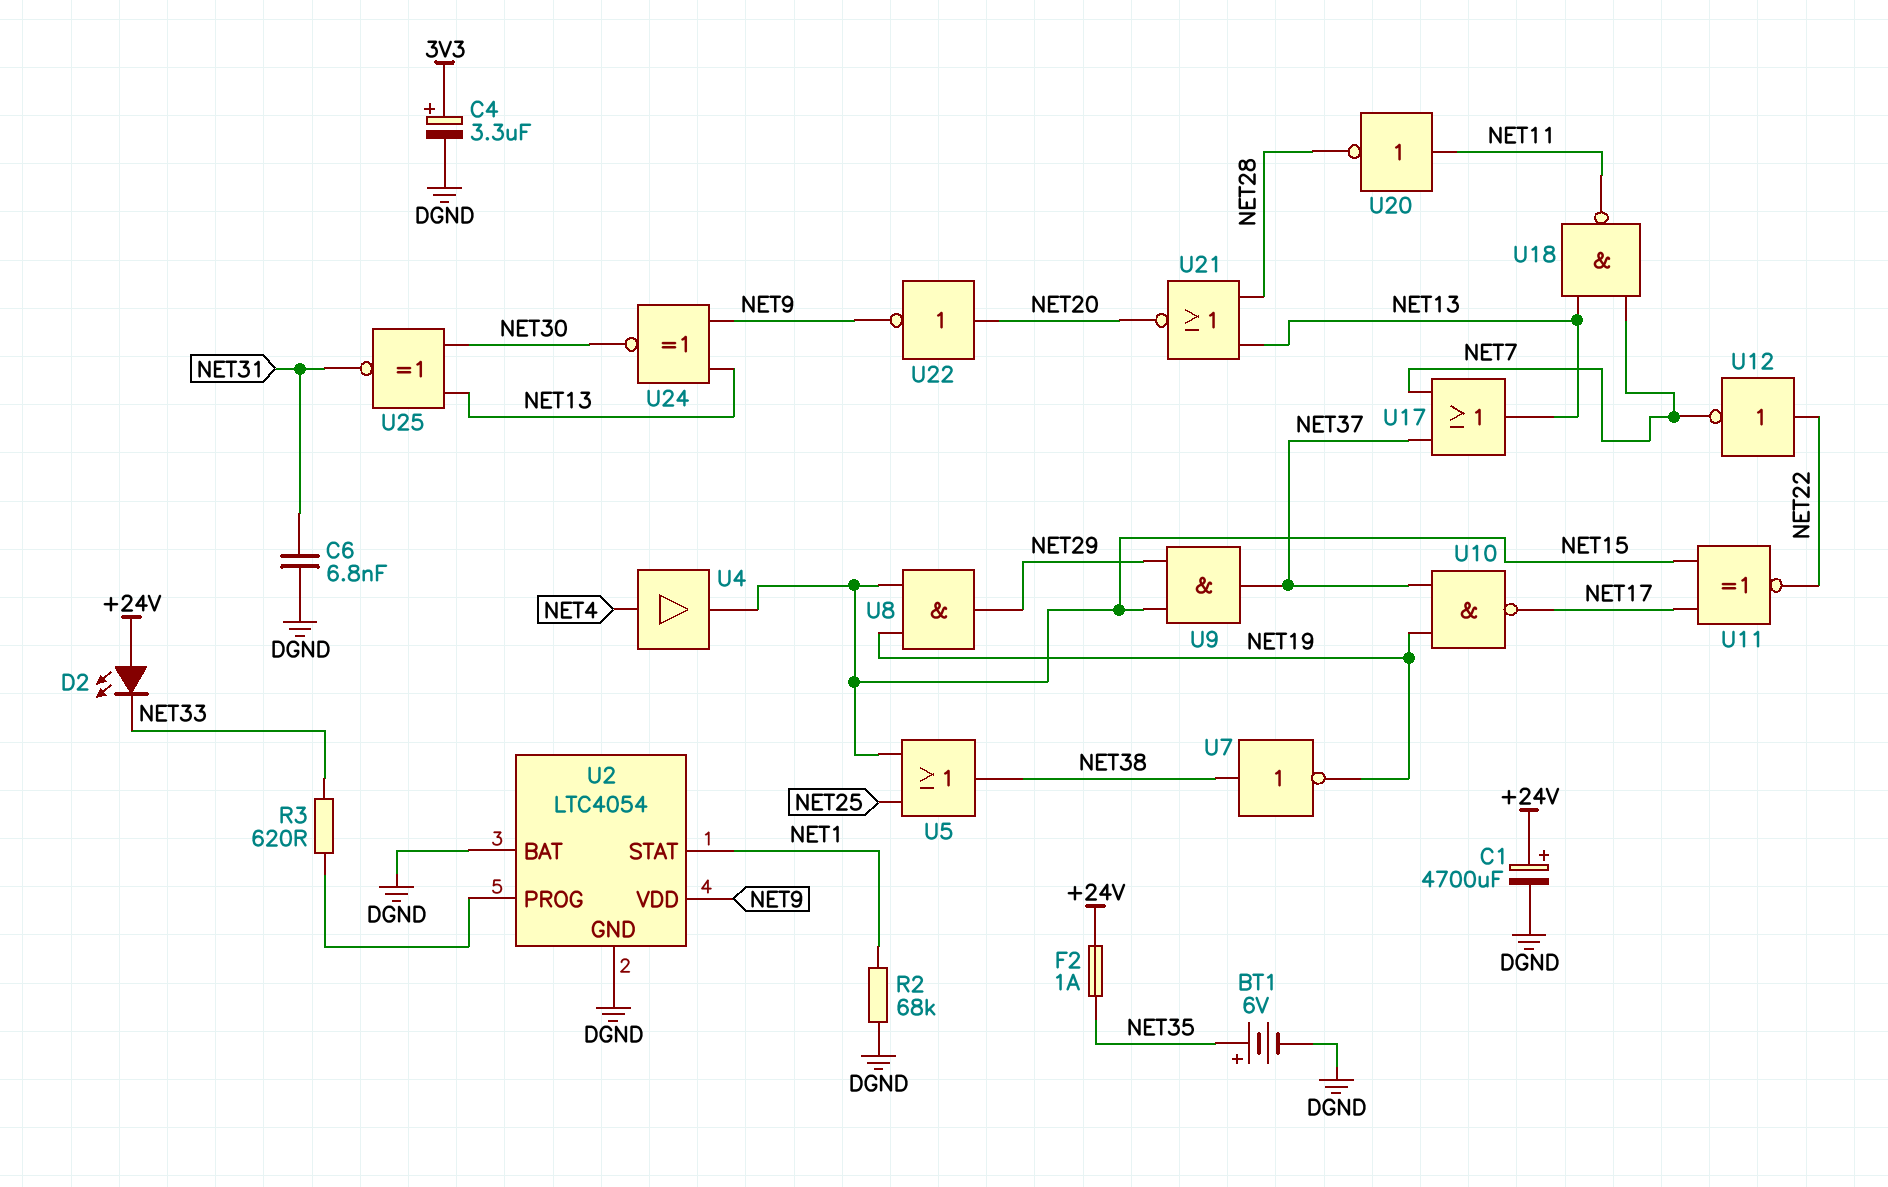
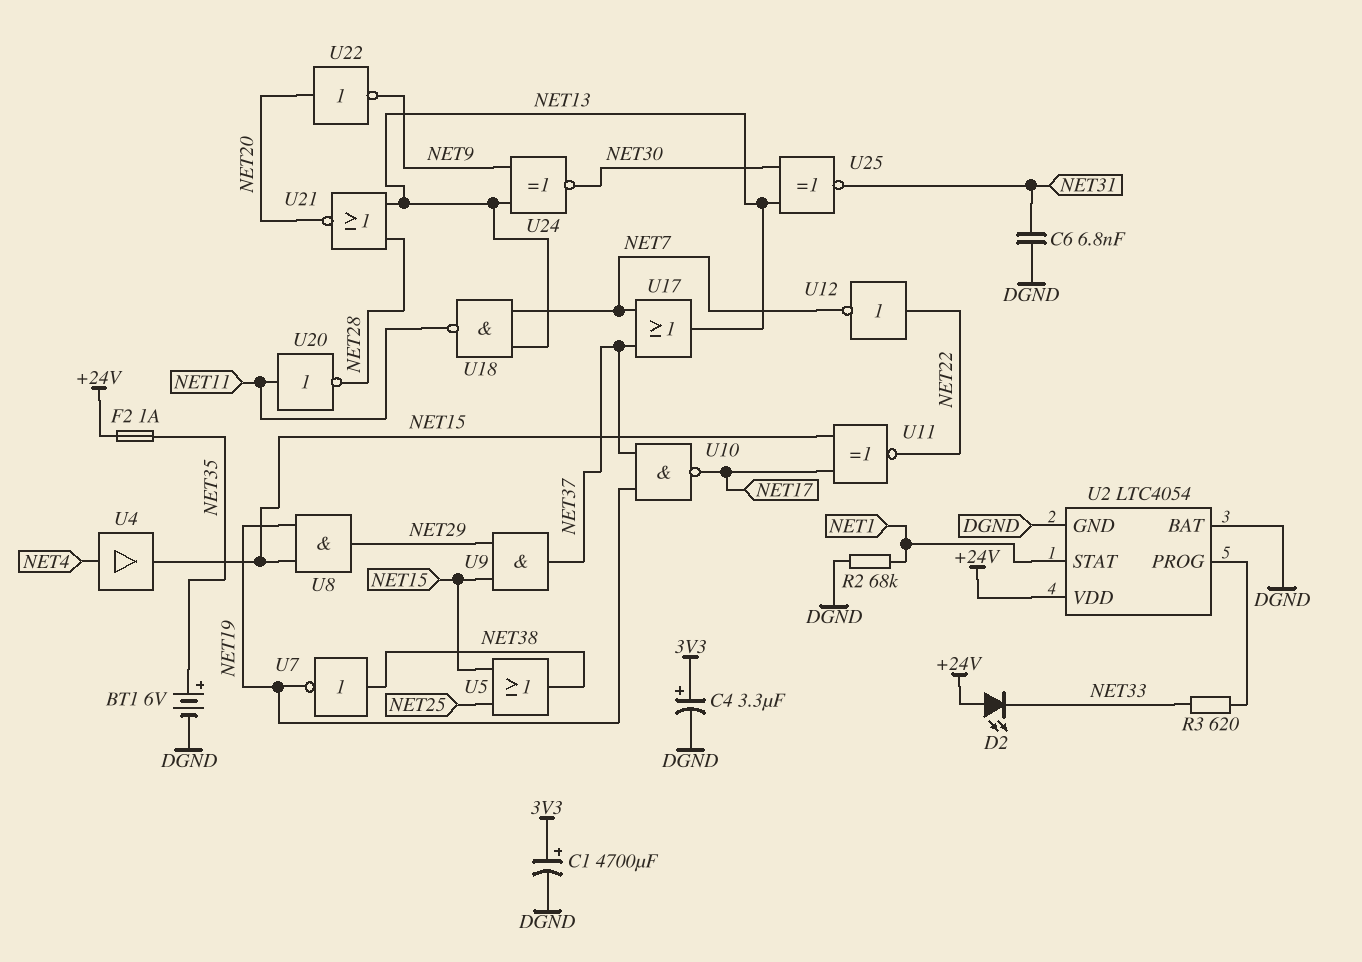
C1: 4700uF (plus +24V, minus DGND) -> 4700uF (plus 3V3, minus DGND)
U2 pin VDD: NET9 -> +24V

